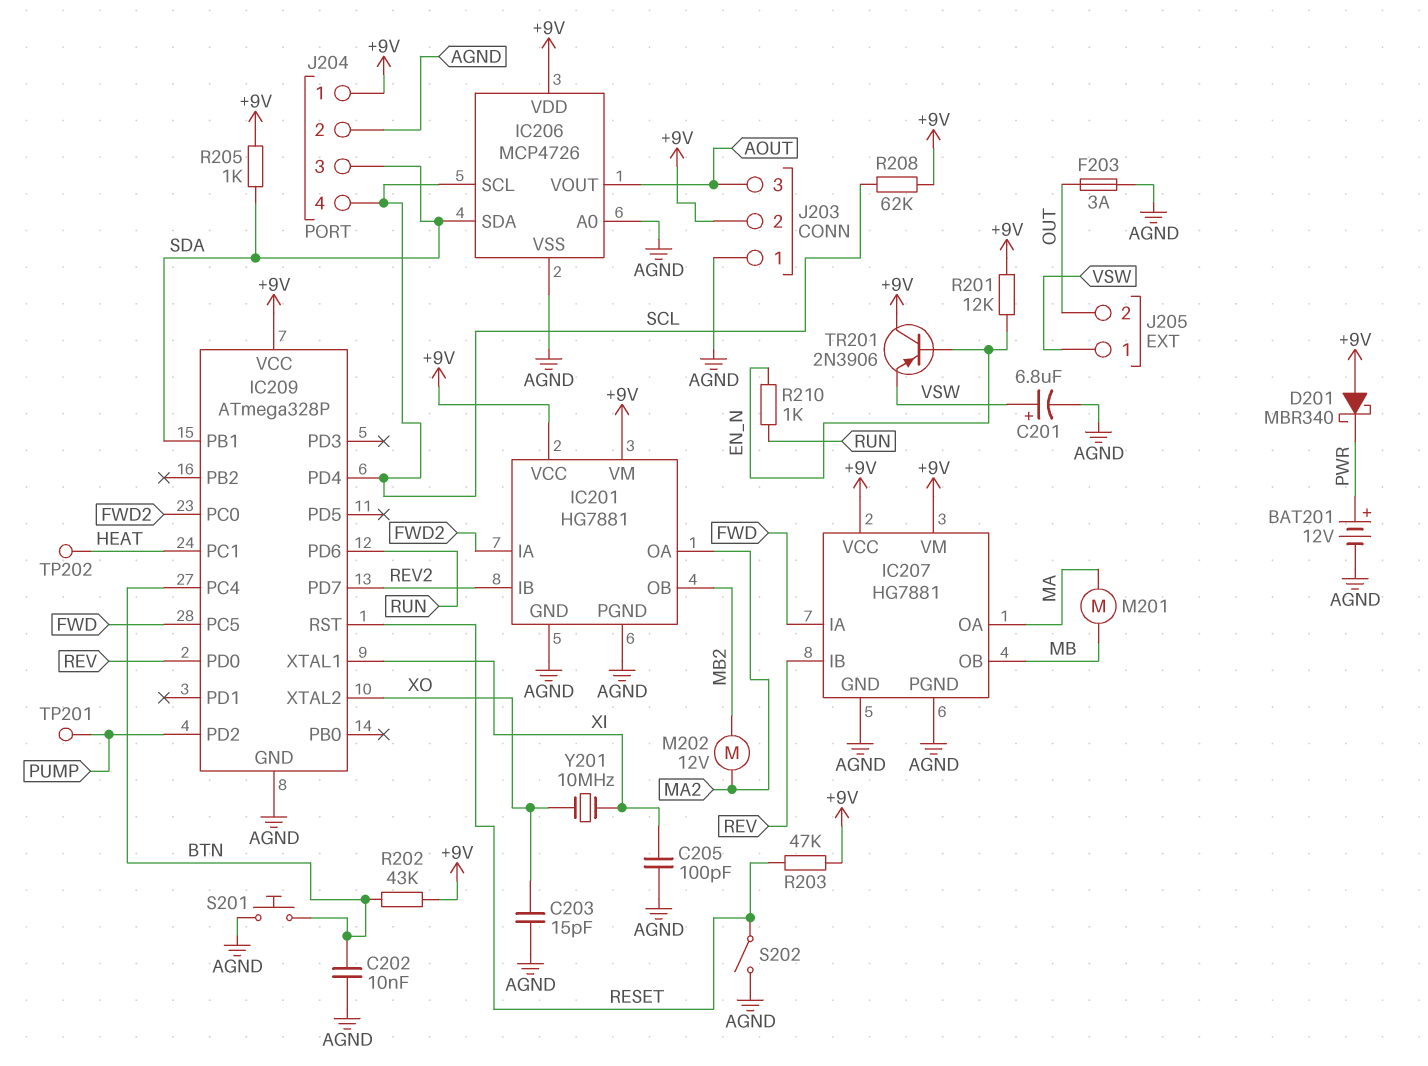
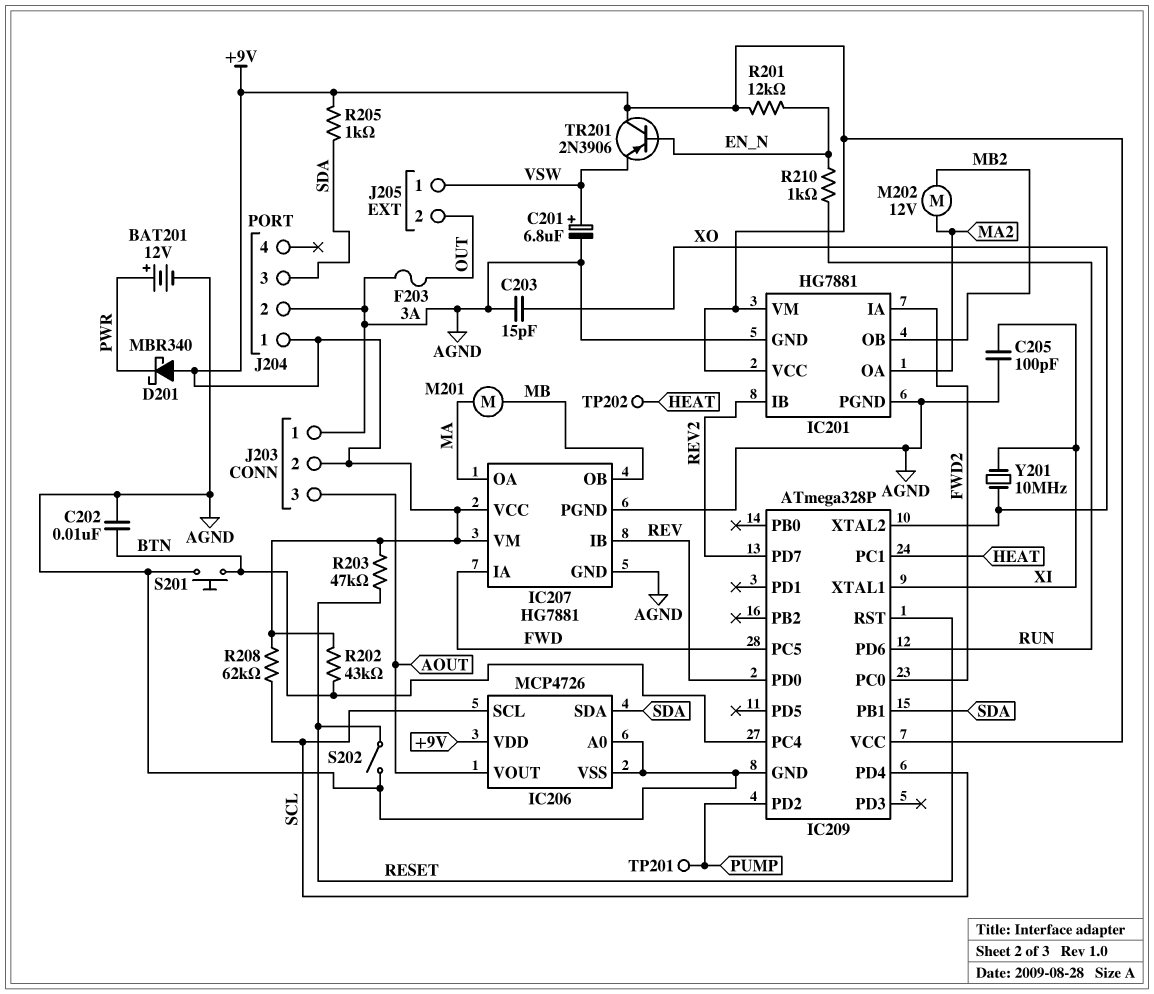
J204 pin 4: SCL -> none

